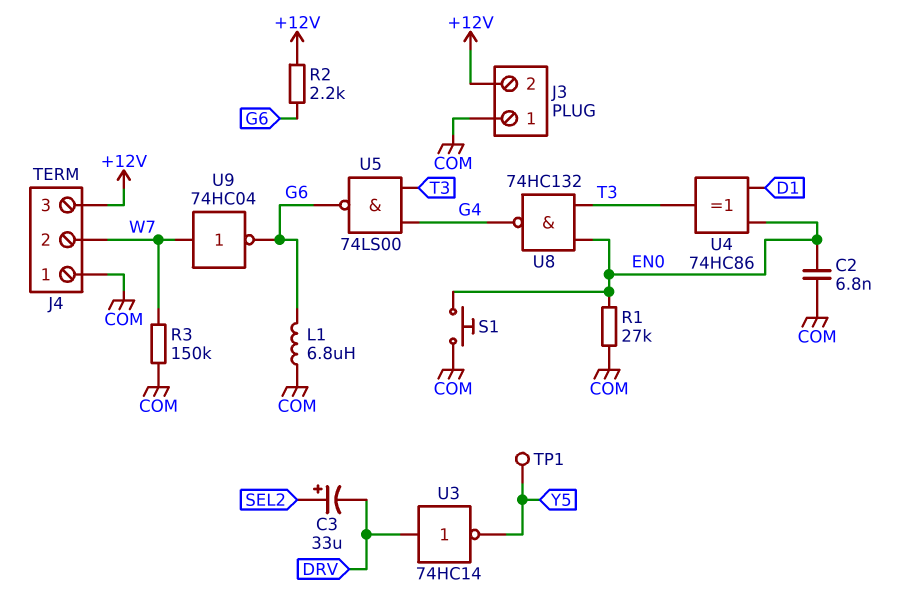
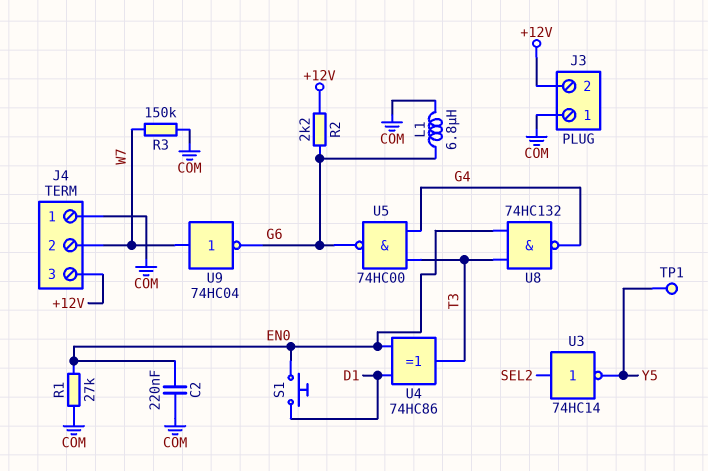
C2: 6.8nF (COM, EN0) -> 220nF (COM, EN0)
C3: 33uF (plus SEL2, minus DRV) -> none
S1: button (COM, EN0) -> button (D1, EN0)
U3: NOT 74HC14 (in DRV, out Y5) -> NOT 74HC14 (in SEL2, out Y5)
U5: NAND 74LS00 (in G4, in T3, out G6) -> NAND 74HC00 (in G4, in T3, out G6)

